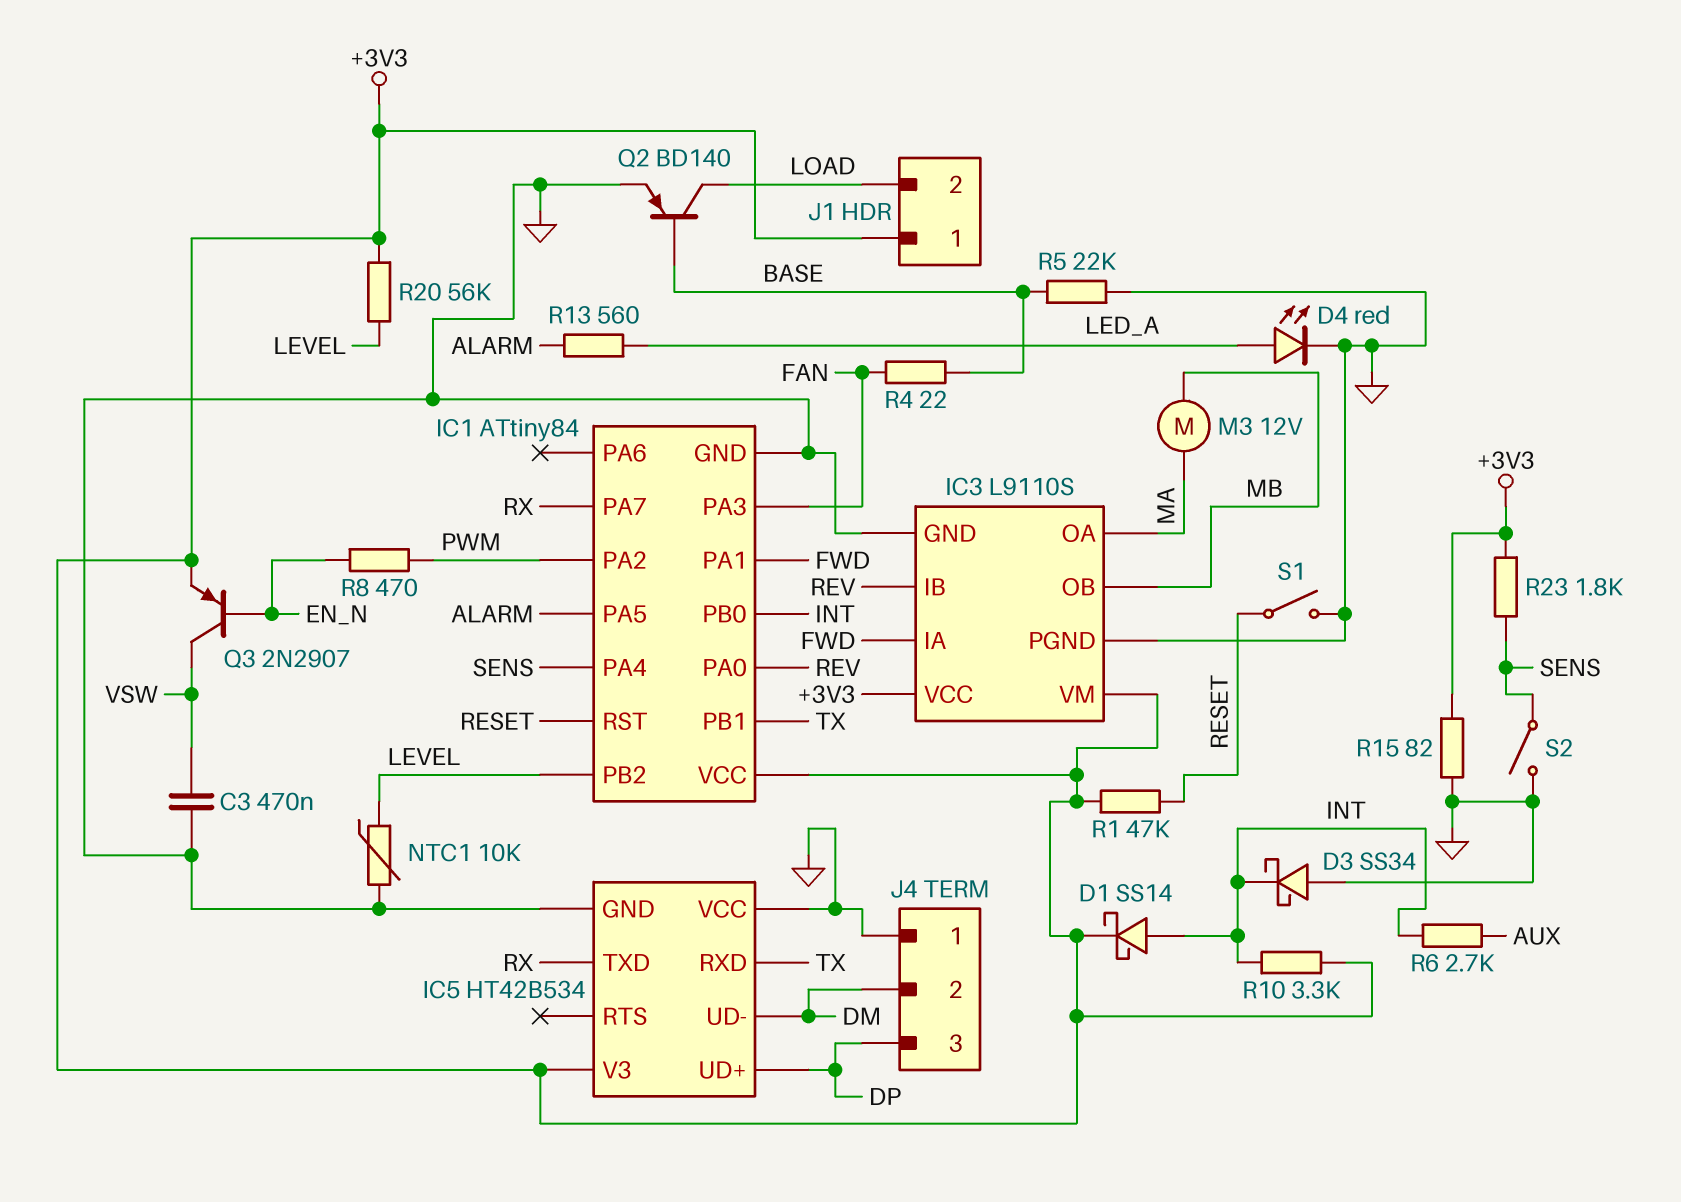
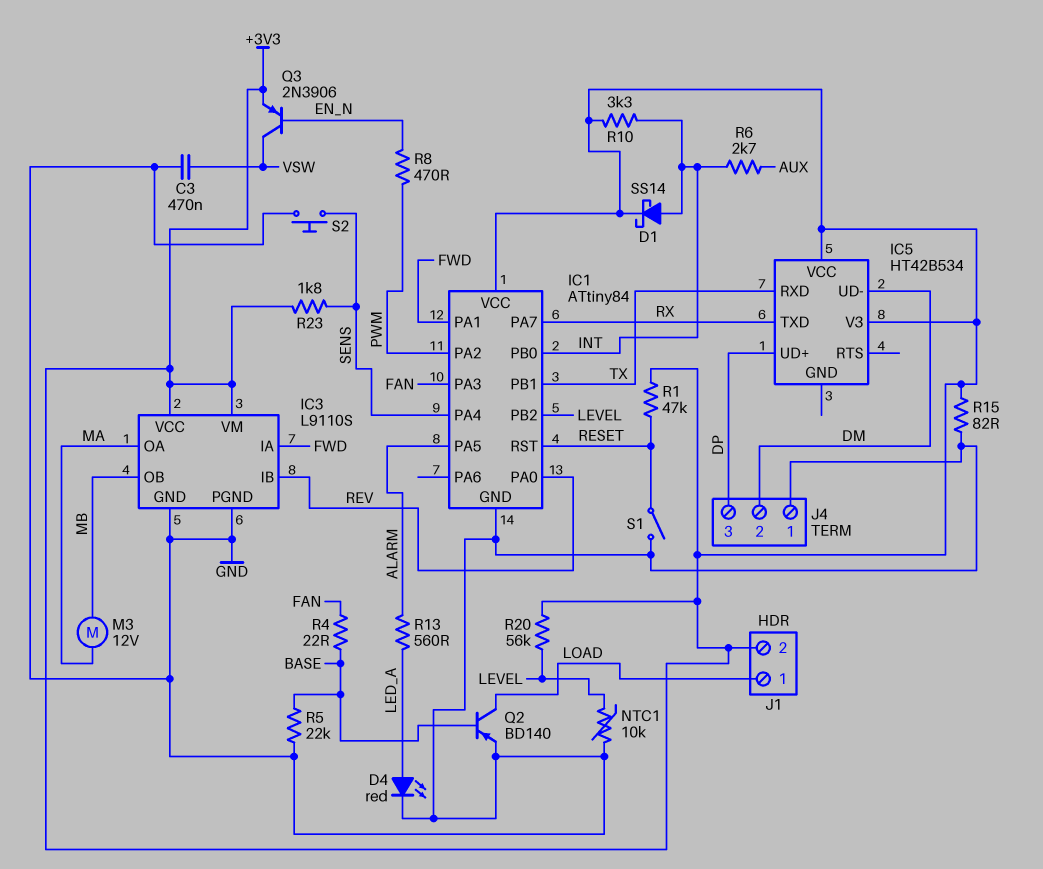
D3: schottky SS34 (A GND, K INT) -> none
IC5 pin GND: GND -> none
IC5 pin VCC: GND -> +3V3
J1 pin 1: +3V3 -> LOAD
J1 pin 2: LOAD -> +3V3
Q3: PNP 2N2907 (B EN_N, C VSW, E +3V3) -> PNP 2N3906 (B EN_N, C VSW, E +3V3)
S2: switch (GND, SENS) -> button (GND, SENS)

